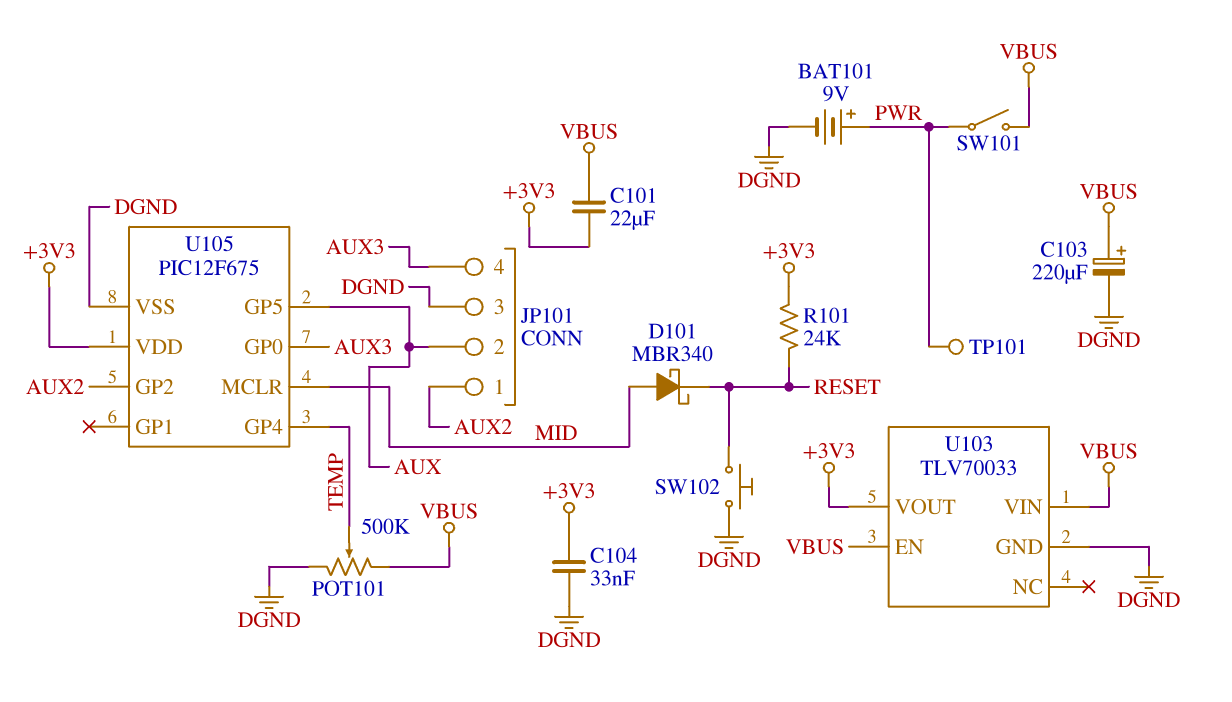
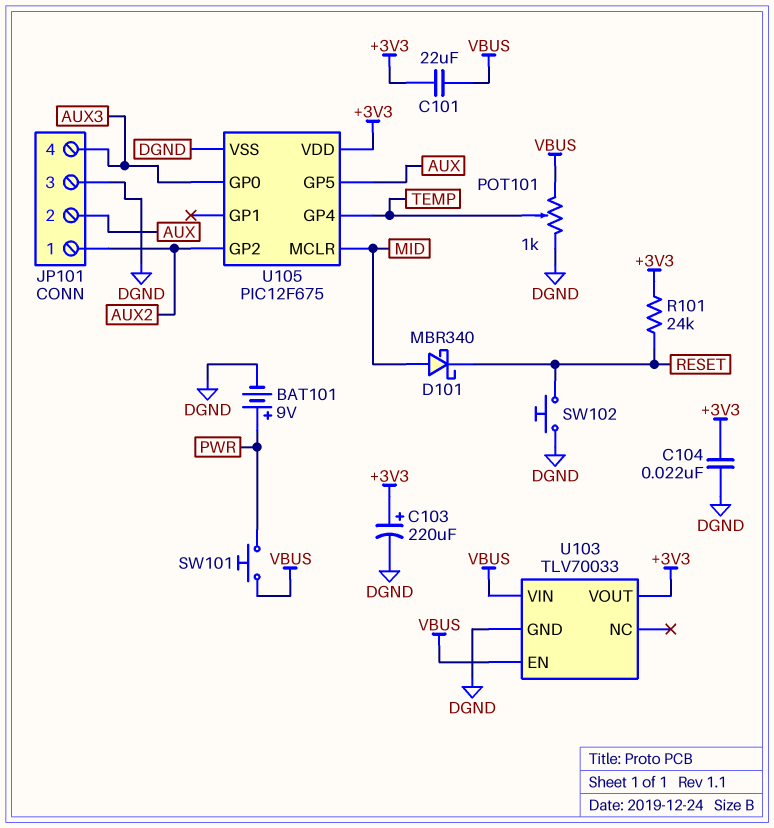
C103: 220uF (plus VBUS, minus DGND) -> 220uF (plus +3V3, minus DGND)
C104: 33nF (+3V3, DGND) -> 22nF (+3V3, DGND)
POT101: 500k (DGND, VBUS, wiper TEMP) -> 1k (DGND, VBUS, wiper TEMP)
SW101: switch (PWR, VBUS) -> button (PWR, VBUS)
TP101: test point (PWR) -> none

